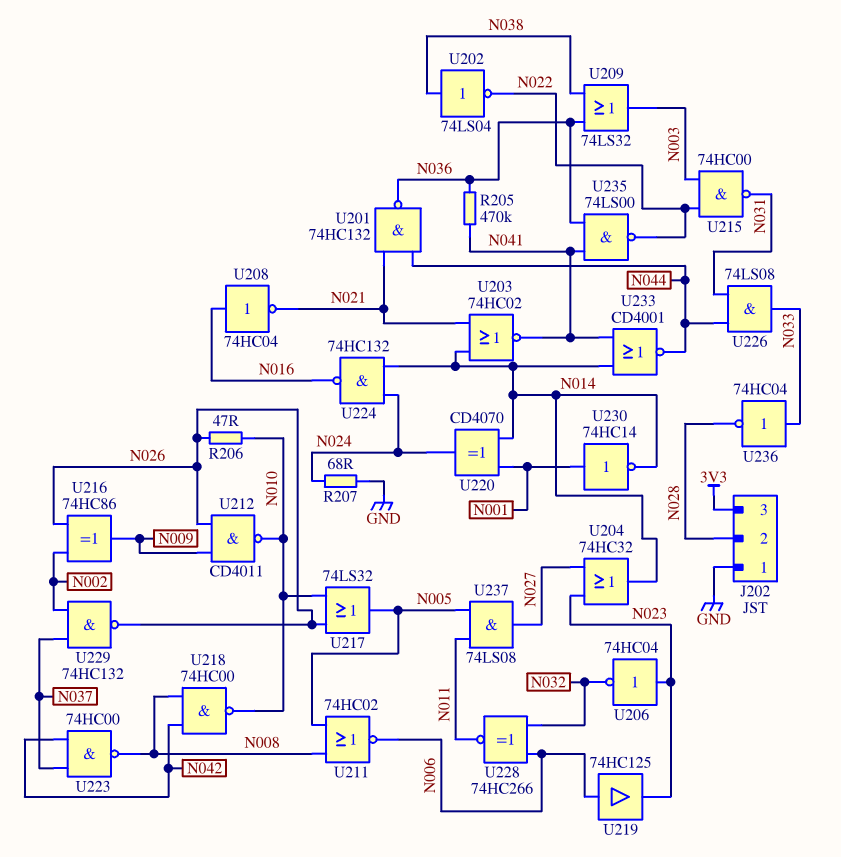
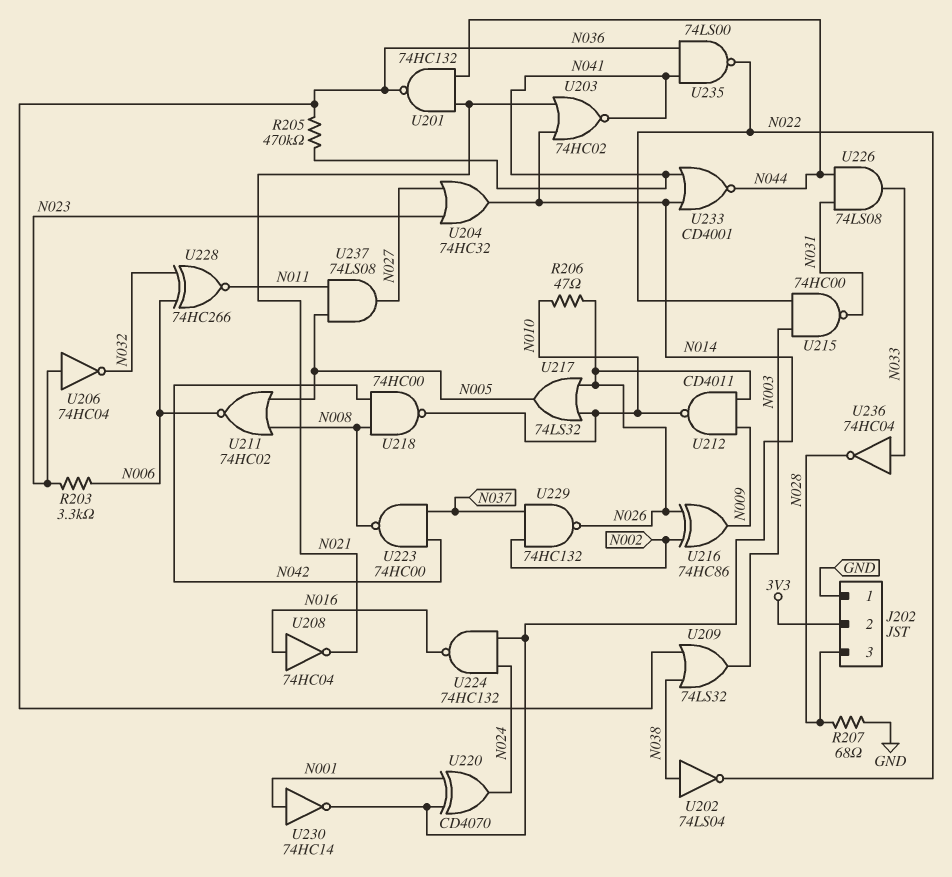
J202 pin 2: N028 -> 3V3
J202 pin 3: 3V3 -> N028
R203: none -> 3.3k (N006, N023)
R207: 68 (GND, N024) -> 68 (GND, N028)
U219: buffer 74HC125 (in N006, out N023) -> none

